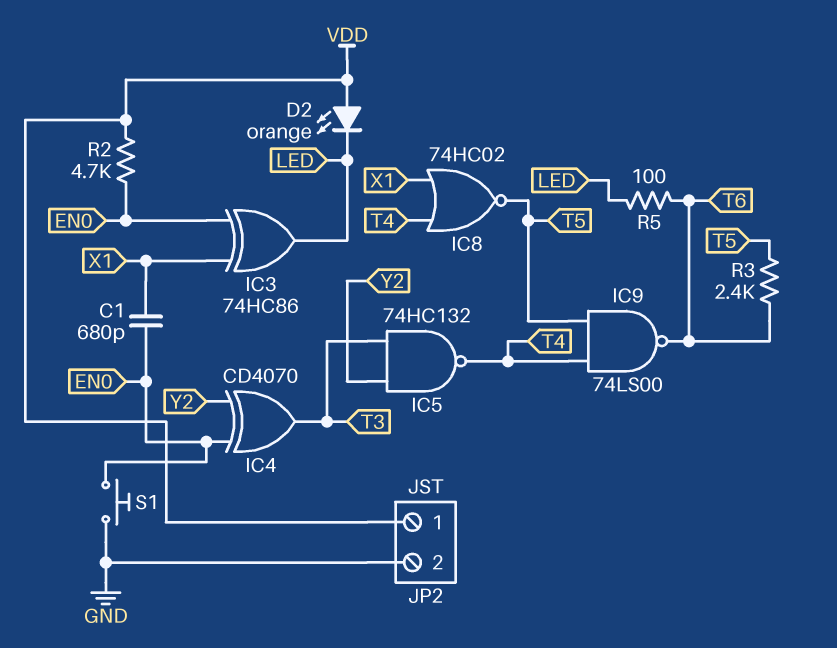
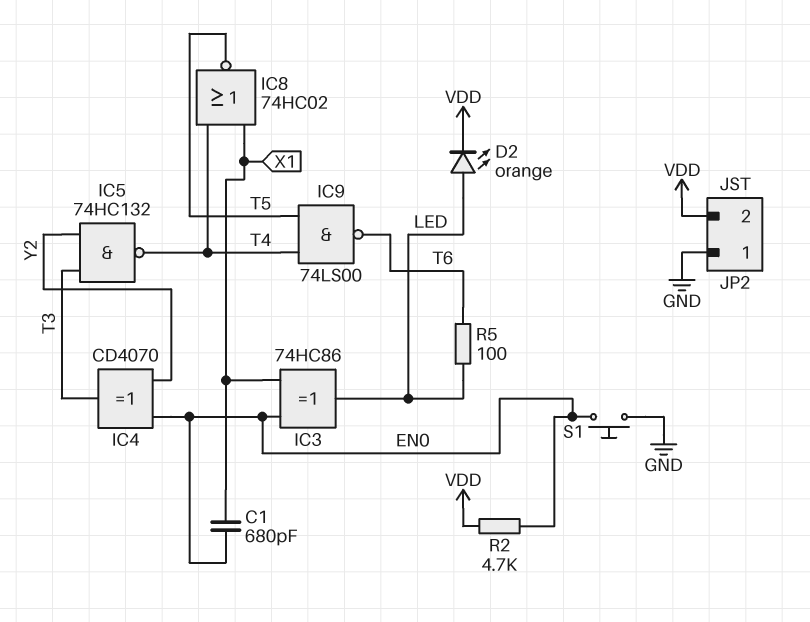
D2: LED orange (A VDD, K LED) -> LED orange (A LED, K VDD)
JP2 pin 1: VDD -> GND
JP2 pin 2: GND -> VDD
R3: 2.4k (T5, T6) -> none

